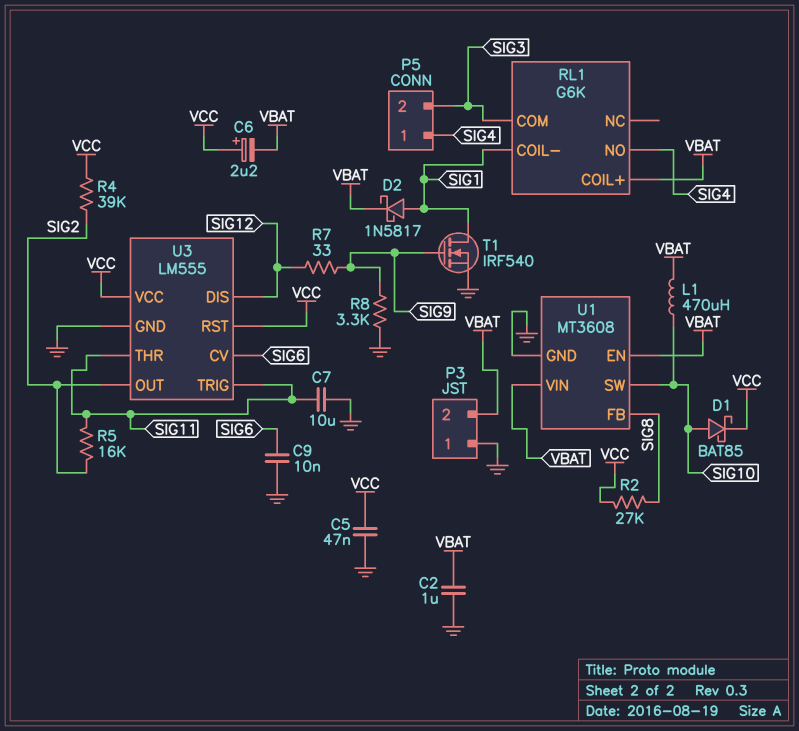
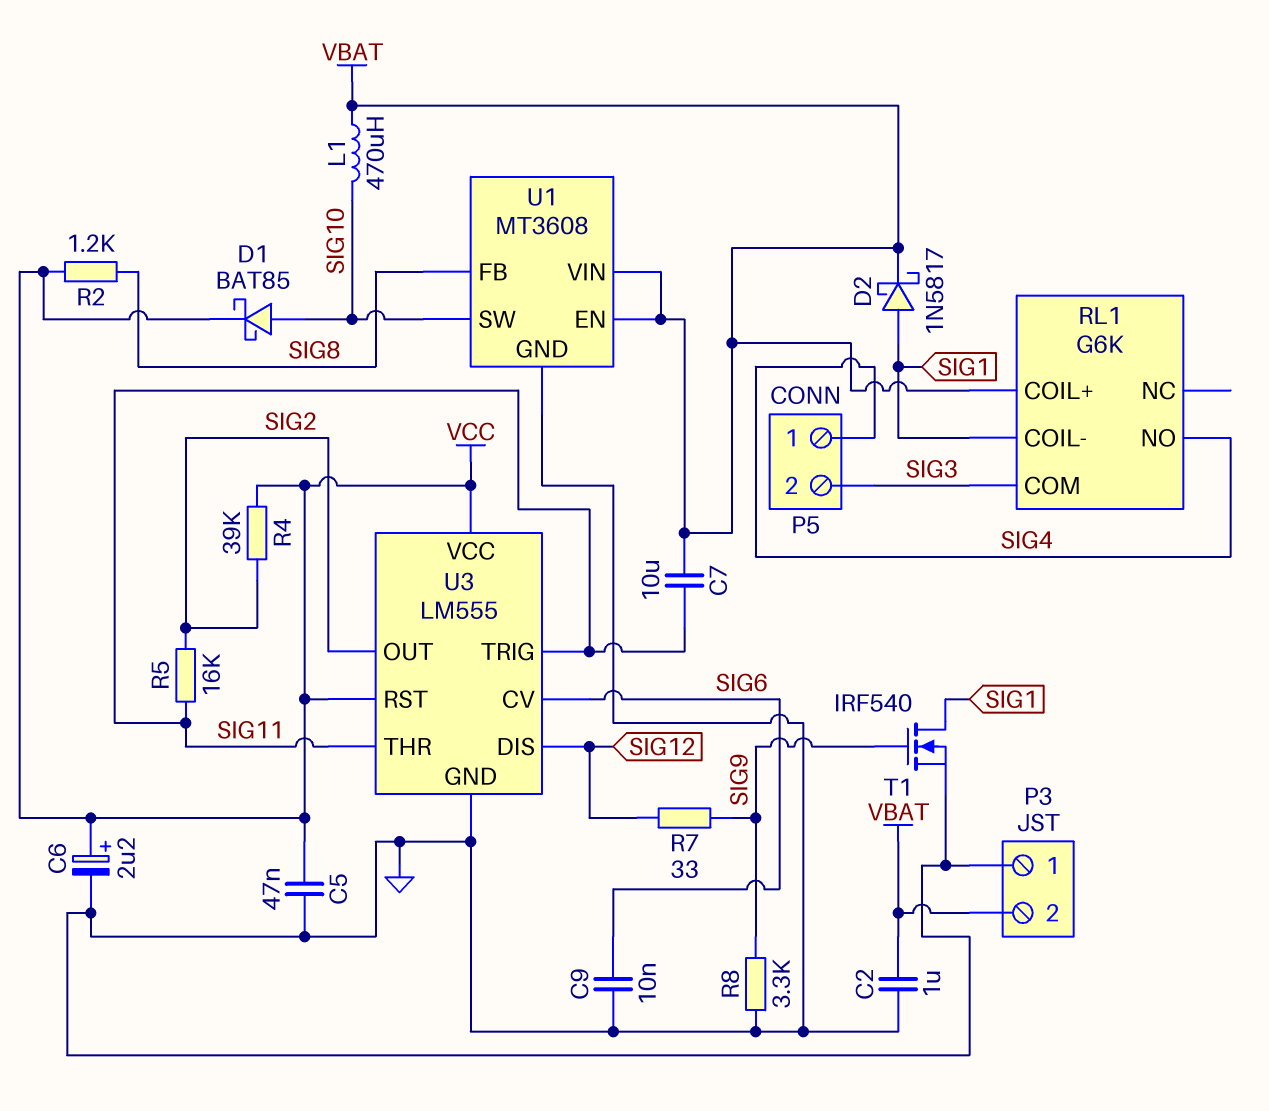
C6: 2.2uF (plus VCC, minus VBAT) -> 2.2uF (plus VCC, minus GND)
C7: 10uF (GND, SIG11) -> 10uF (SIG11, VBAT)
R2: 27k (SIG8, VCC) -> 1.2k (SIG8, VCC)

